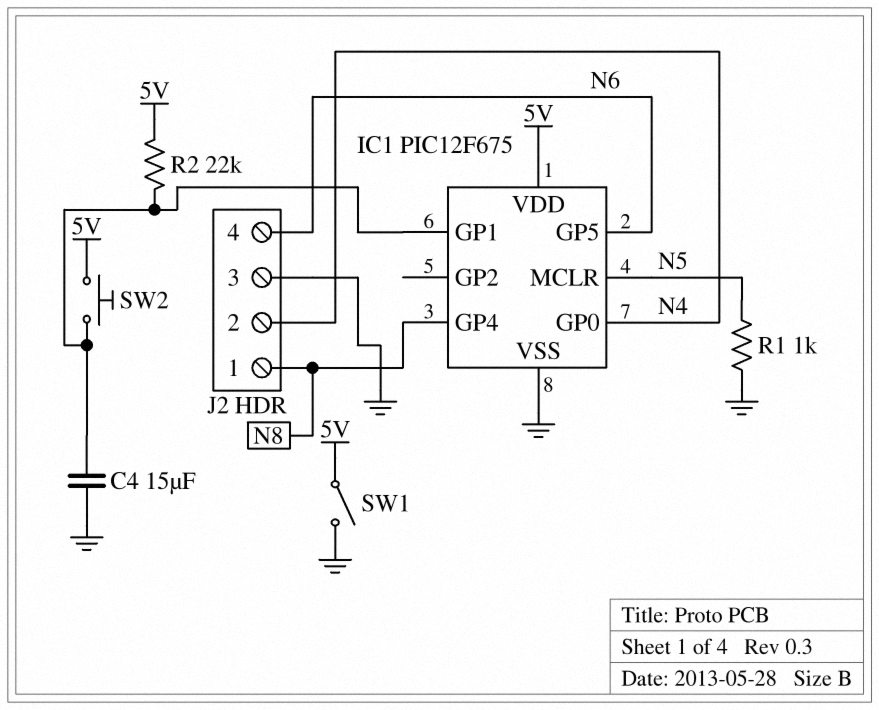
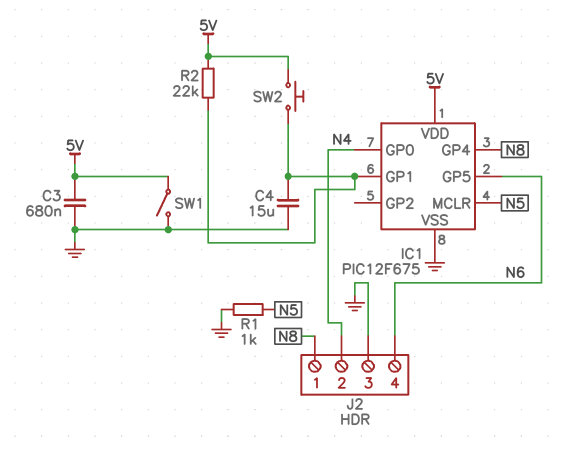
C3: none -> 680nF (5V, GND)

